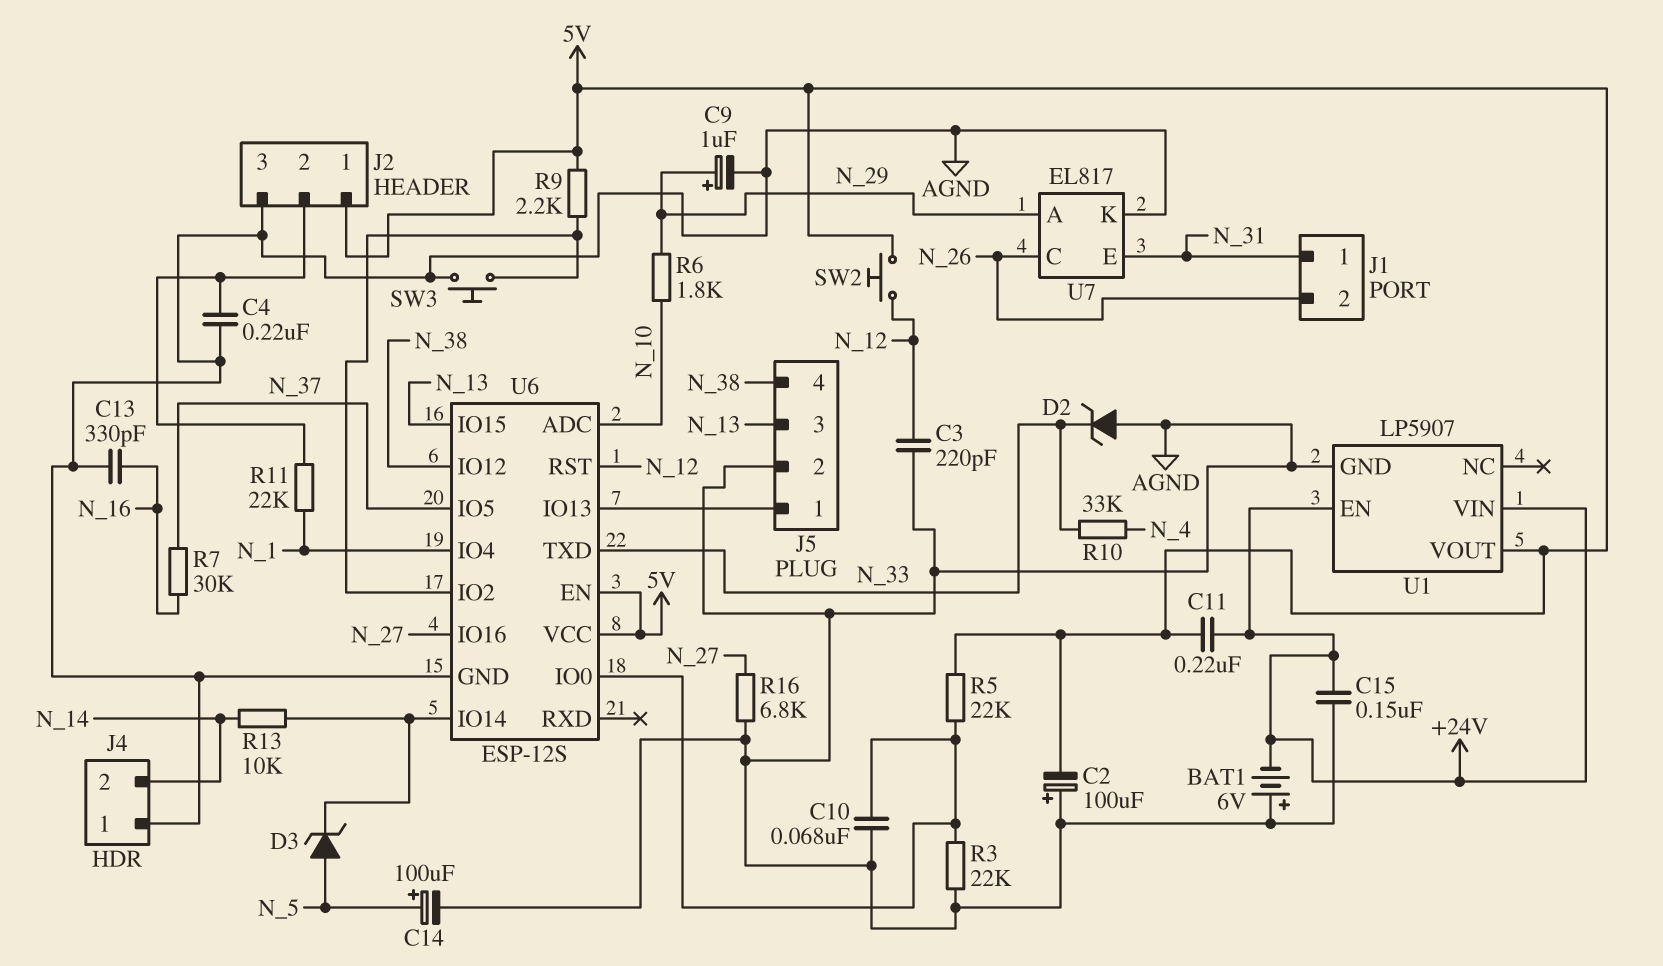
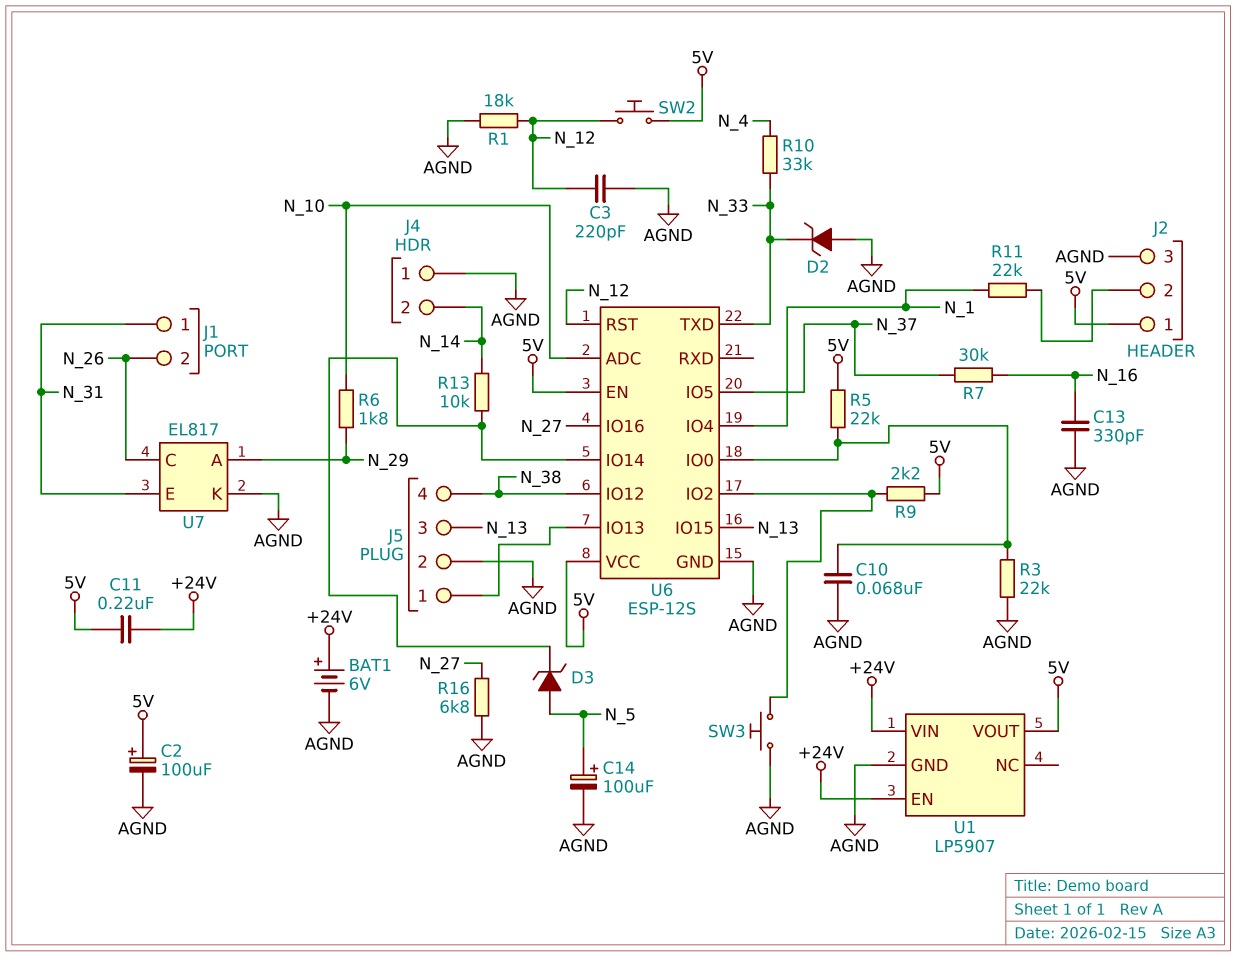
BAT1: 6V (plus AGND, minus +24V) -> 6V (plus +24V, minus AGND)
C2: 100uF (plus AGND, minus 5V) -> 100uF (plus 5V, minus AGND)
C4: 220nF (AGND, J2/2) -> none
C9: 1uF (plus N_29, minus AGND) -> none
C15: 150nF (+24V, AGND) -> none
R1: none -> 18k (AGND, N_12)

